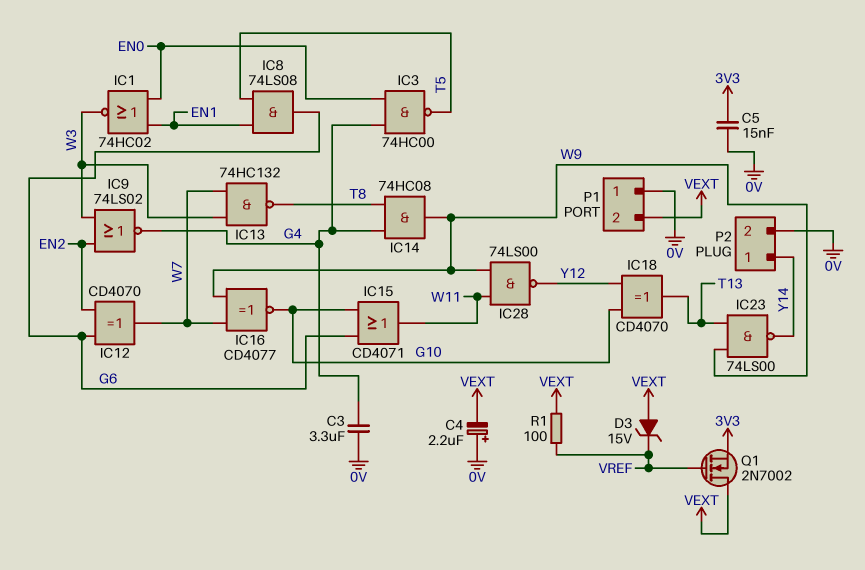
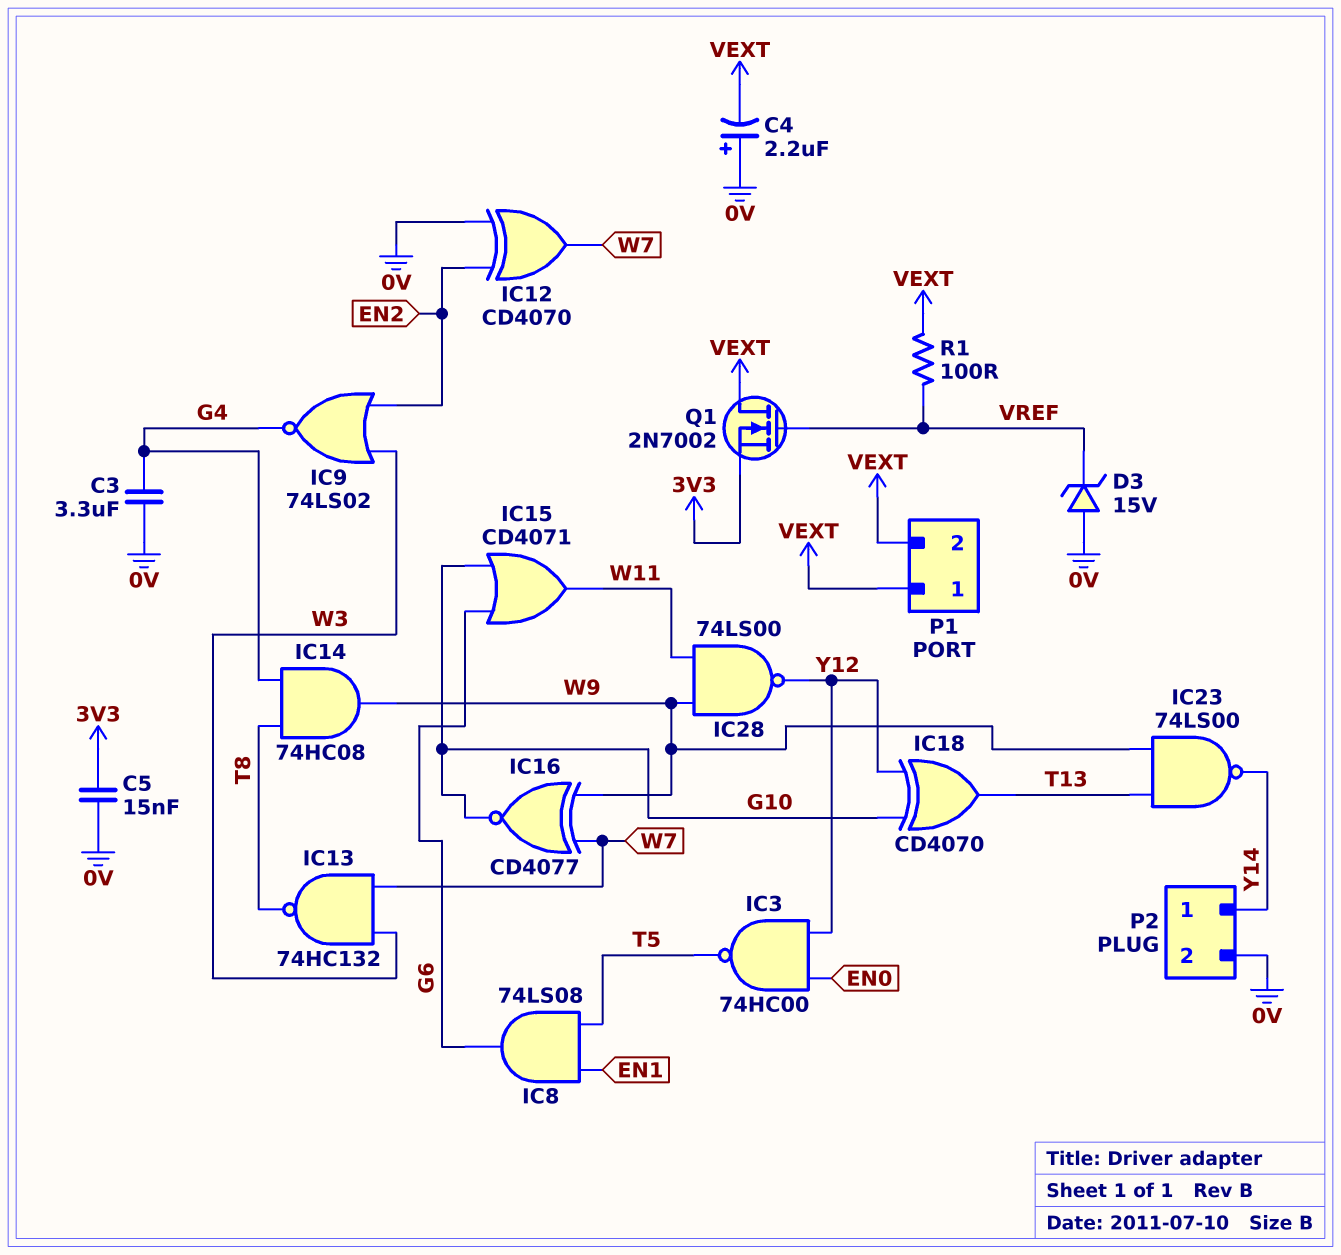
D3: zener 15V (A VEXT, K VREF) -> zener 15V (A 0V, K VREF)
IC1: NOR 74HC02 (in EN0, in EN1, out W3) -> none
IC3: NAND 74HC00 (in EN0, in G4, out T5) -> NAND 74HC00 (in EN0, in Y12, out T5)
IC12: XOR CD4070 (in EN2, in G6, out W7) -> XOR CD4070 (in 0V, in EN2, out W7)
P1 pin 1: 0V -> VEXT

